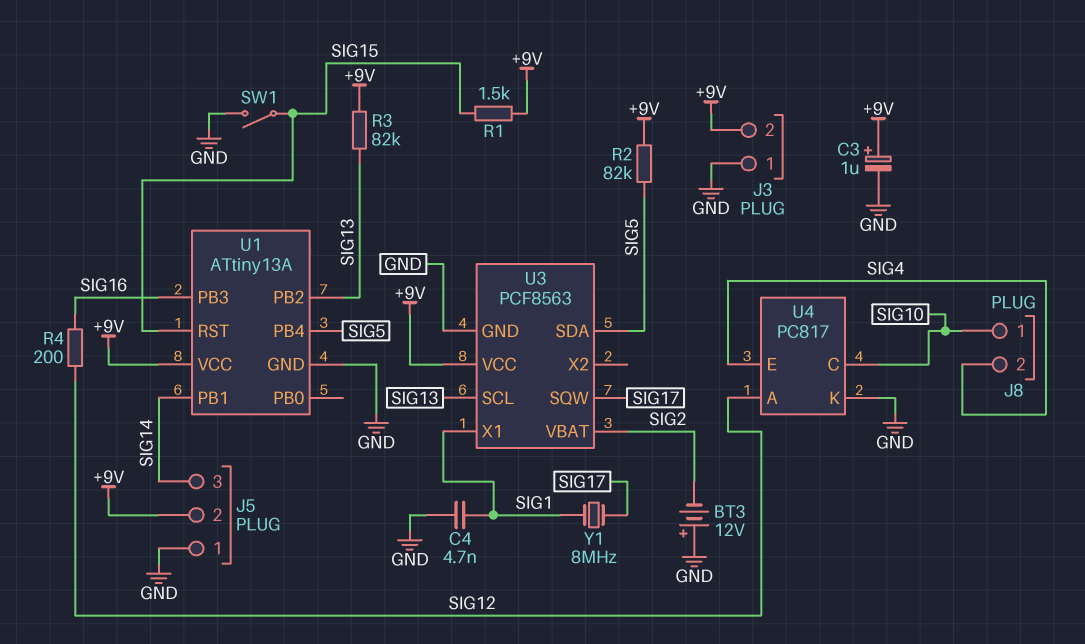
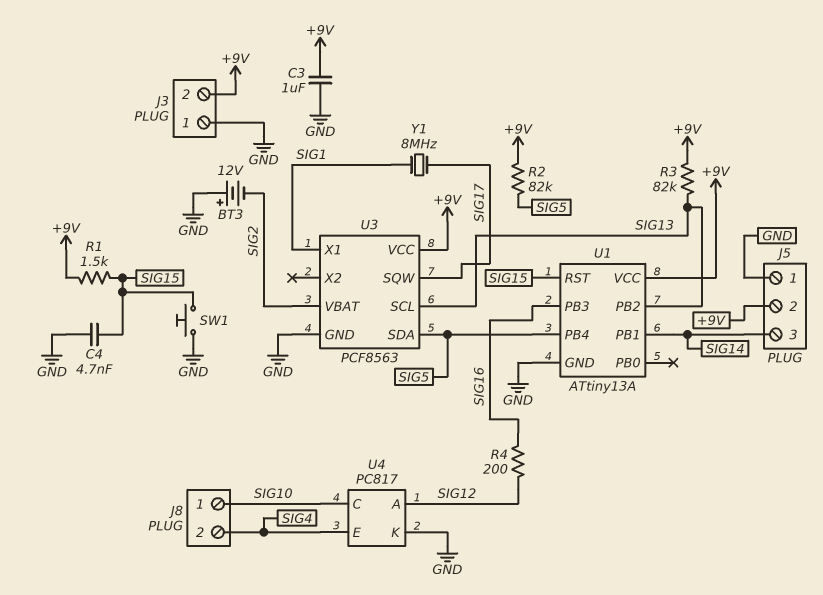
C3: 1uF (plus +9V, minus GND) -> 1uF (+9V, GND)
C4: 4.7nF (GND, SIG1) -> 4.7nF (GND, SIG15)
SW1: switch (GND, SIG15) -> button (GND, SIG15)

